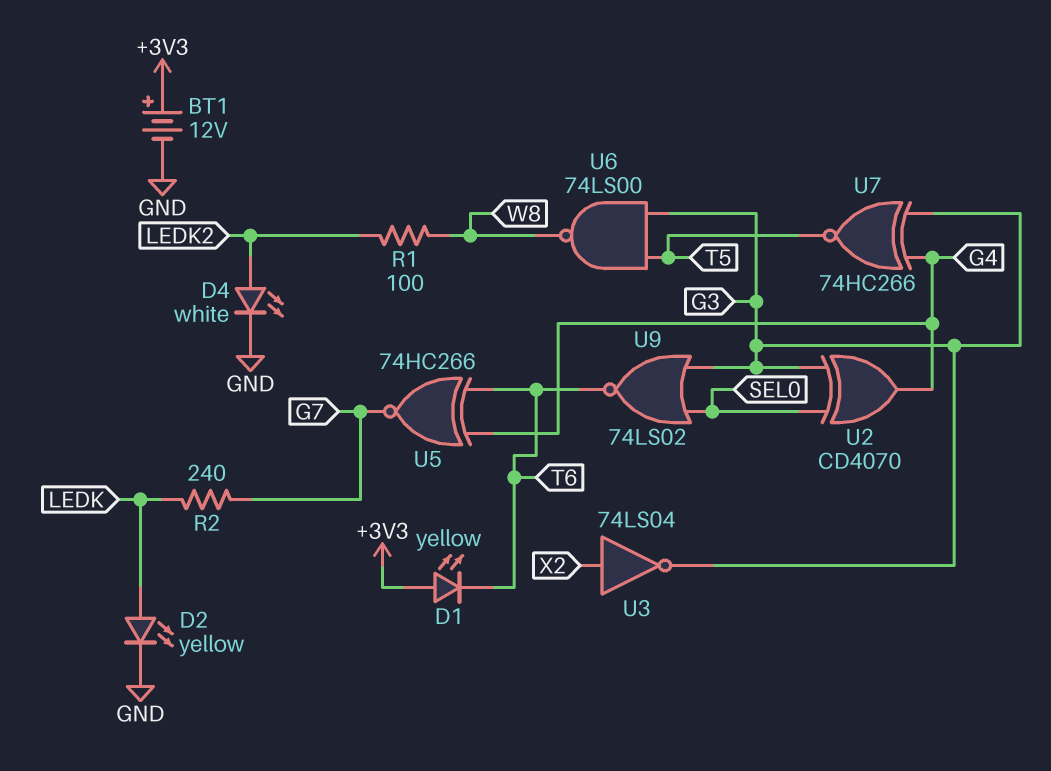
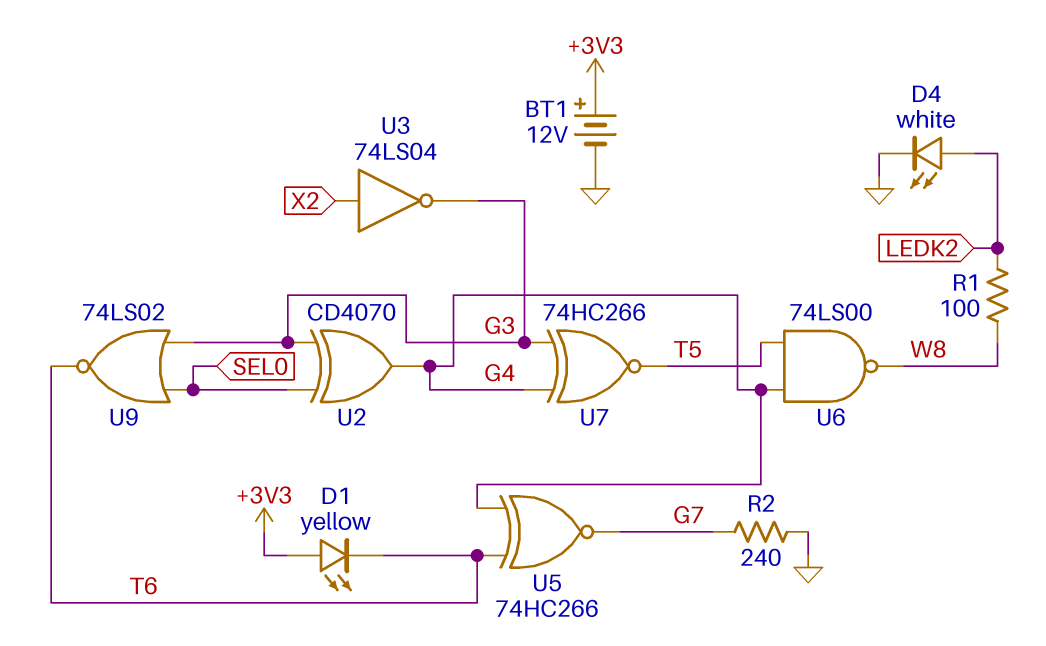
D2: LED yellow (A LEDK, K GND) -> none
R2: 240 (G7, LEDK) -> 240 (G7, GND)
U6: NAND 74LS00 (in G3, in T5, out W8) -> NAND 74LS00 (in G4, in T5, out W8)

